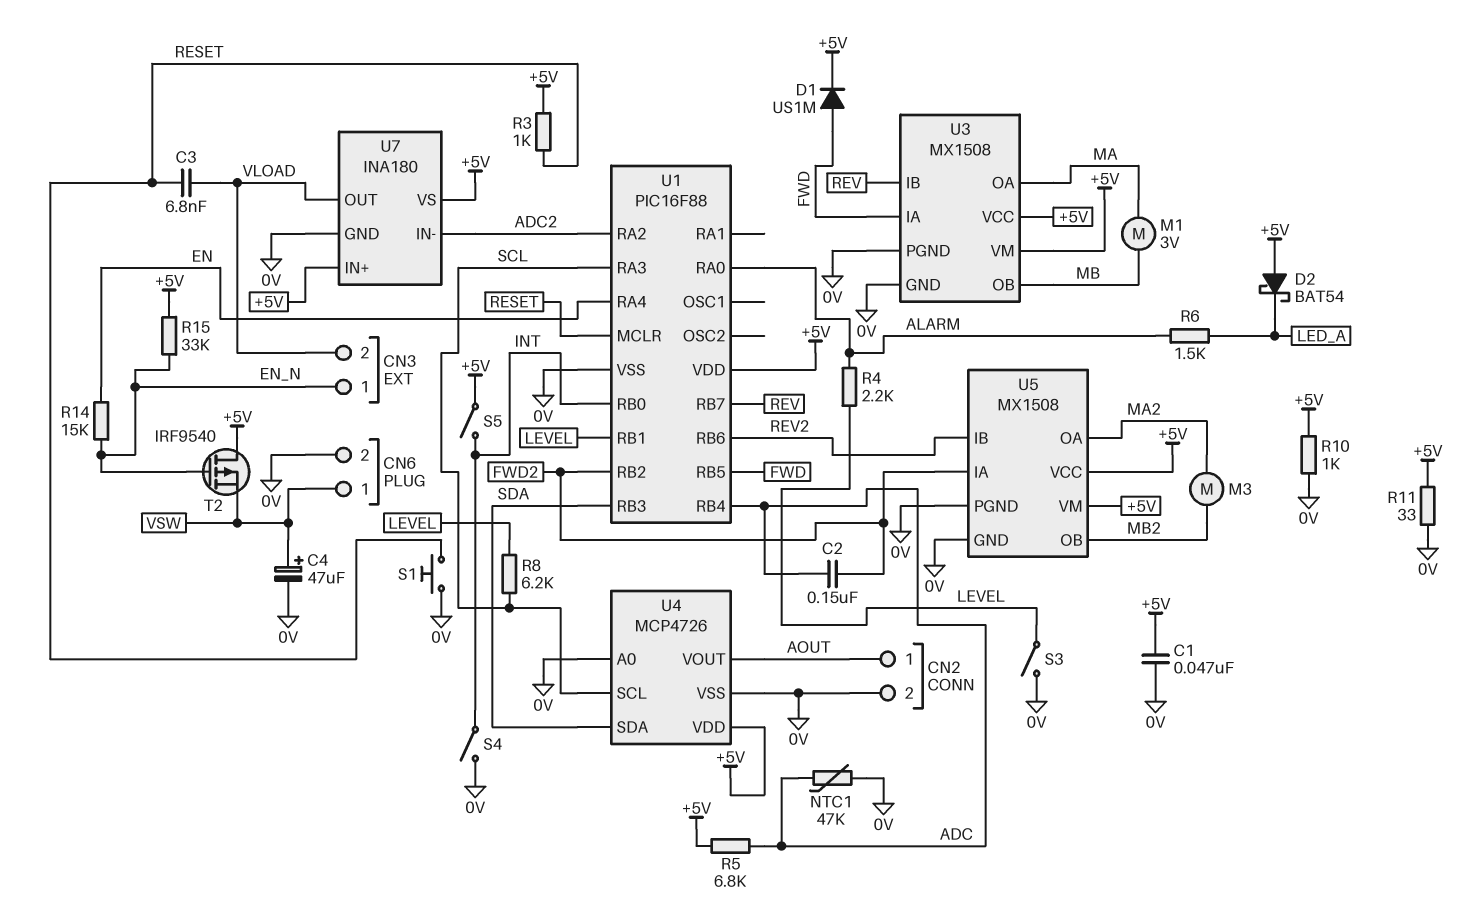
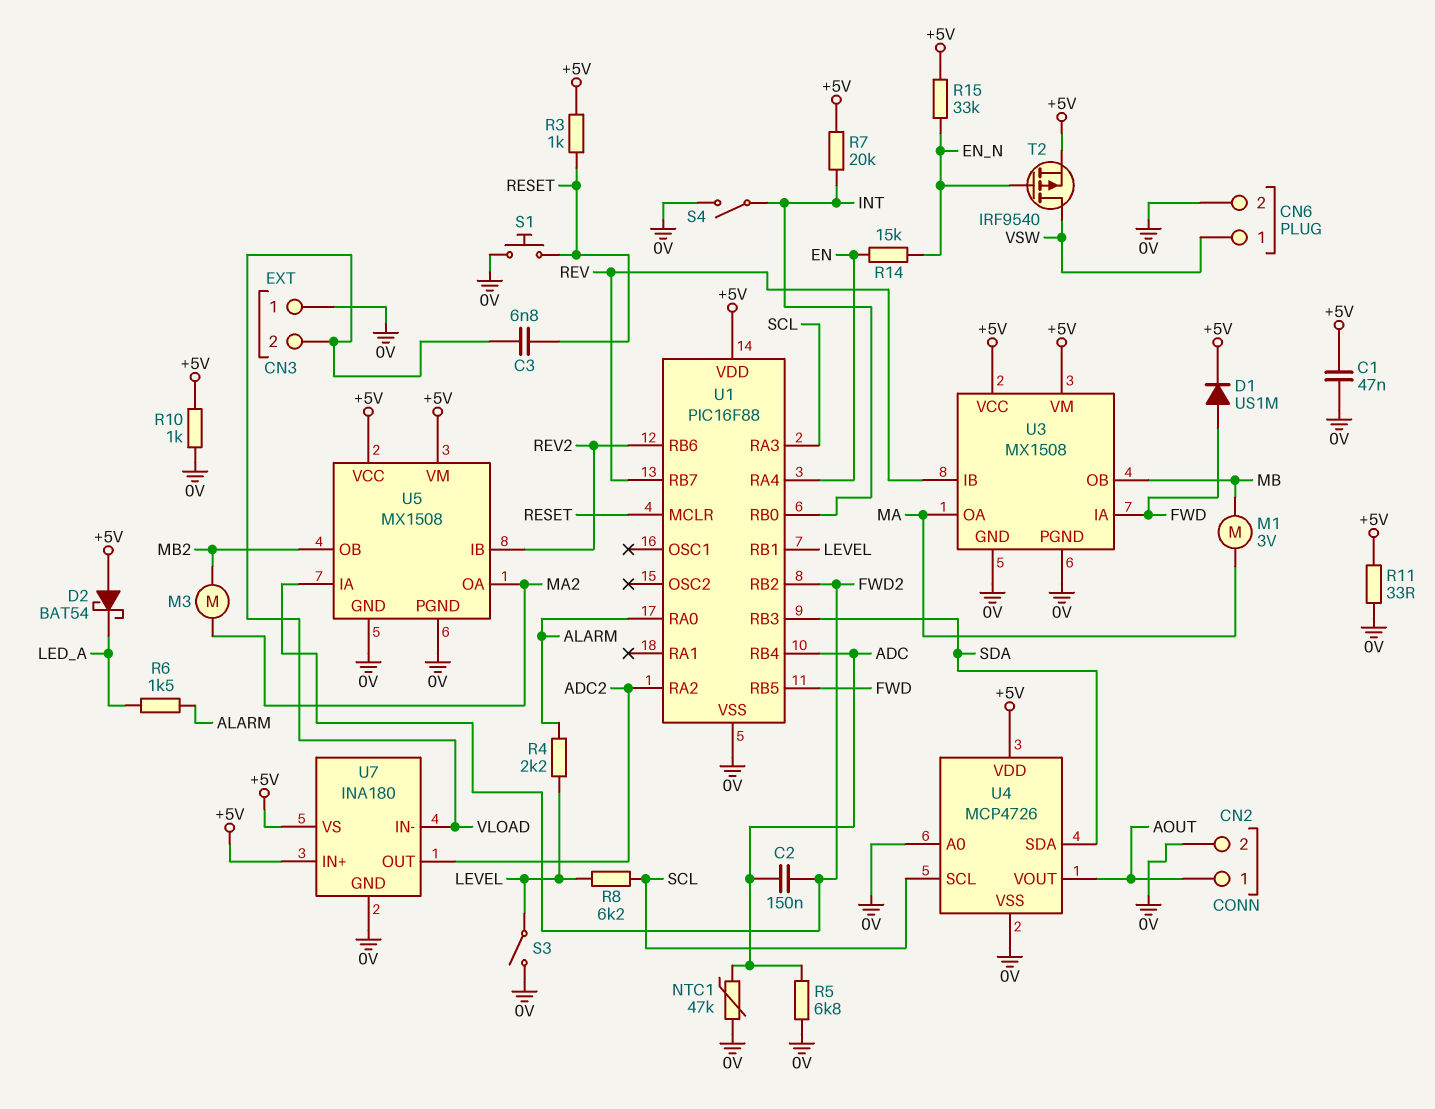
C4: 47uF (plus VSW, minus 0V) -> none
CN3 pin 1: EN_N -> 0V
R5: 6.8k (+5V, ADC) -> 6.8k (0V, ADC)
R7: none -> 20k (+5V, INT)
S5: switch (+5V, INT) -> none
T2: PMOS IRF9540 (G EN_N, D +5V, S VSW) -> PMOS IRF9540 (G EN_N, D VSW, S +5V)
U7 pin IN-: ADC2 -> VLOAD
U7 pin OUT: VLOAD -> ADC2

